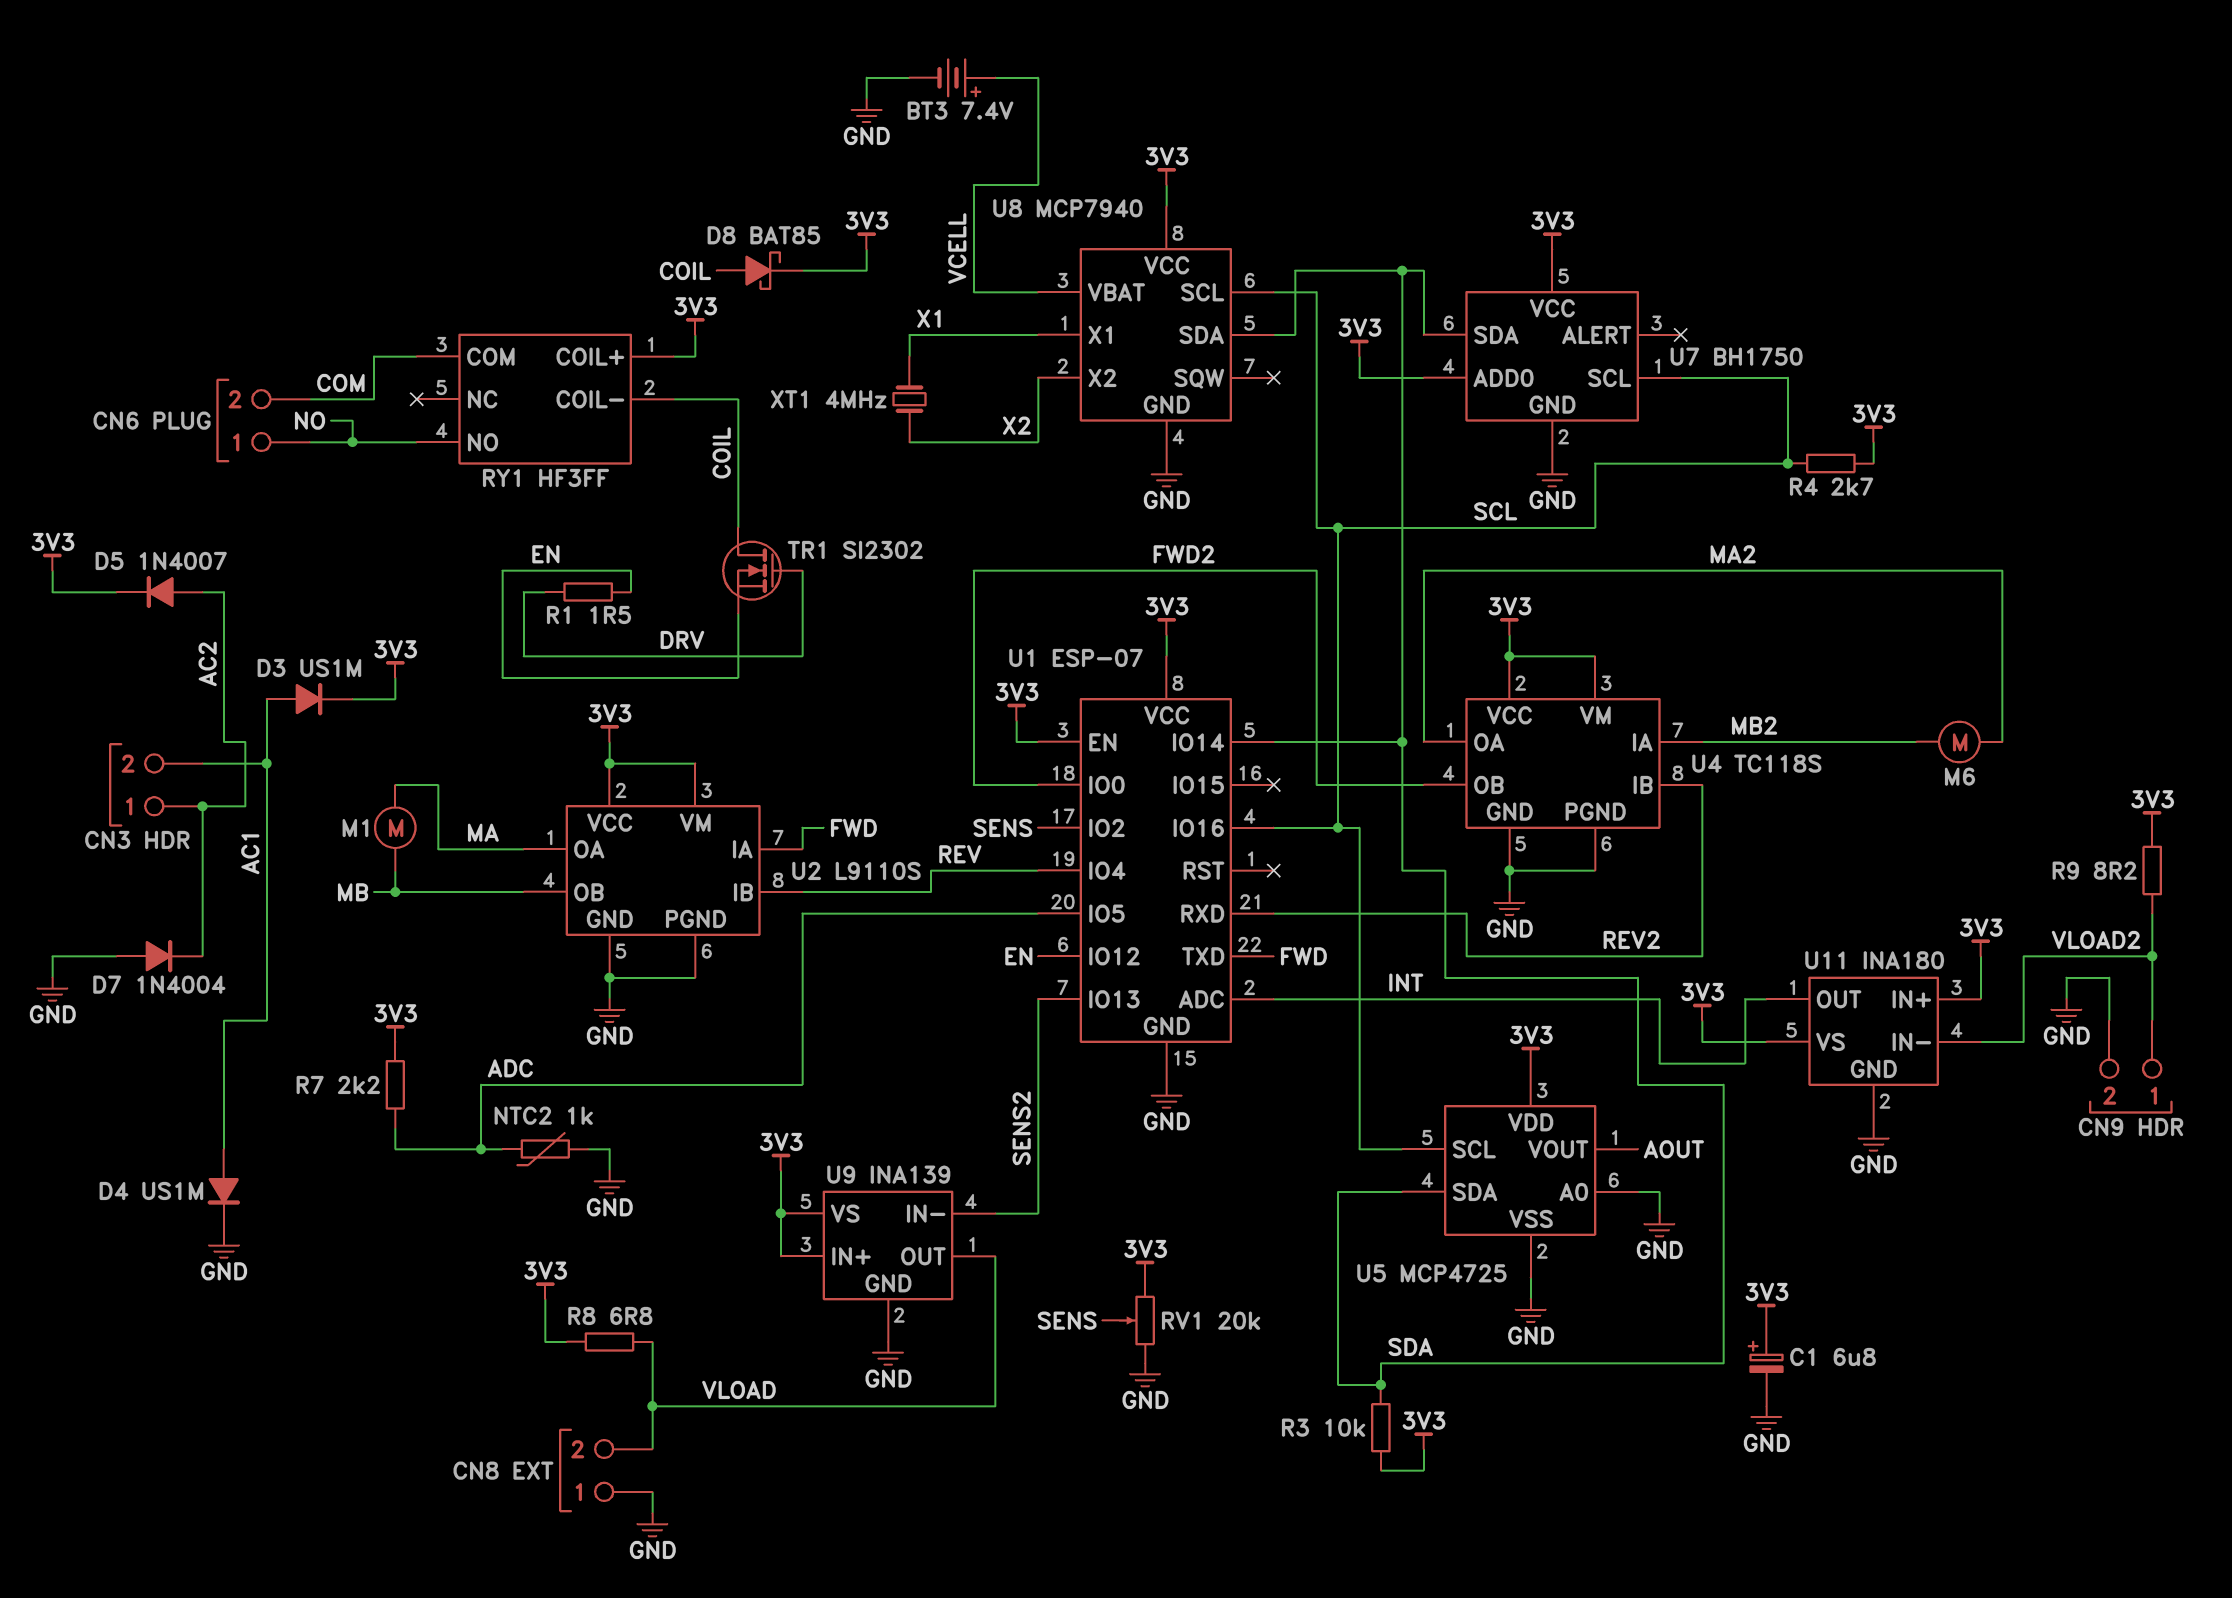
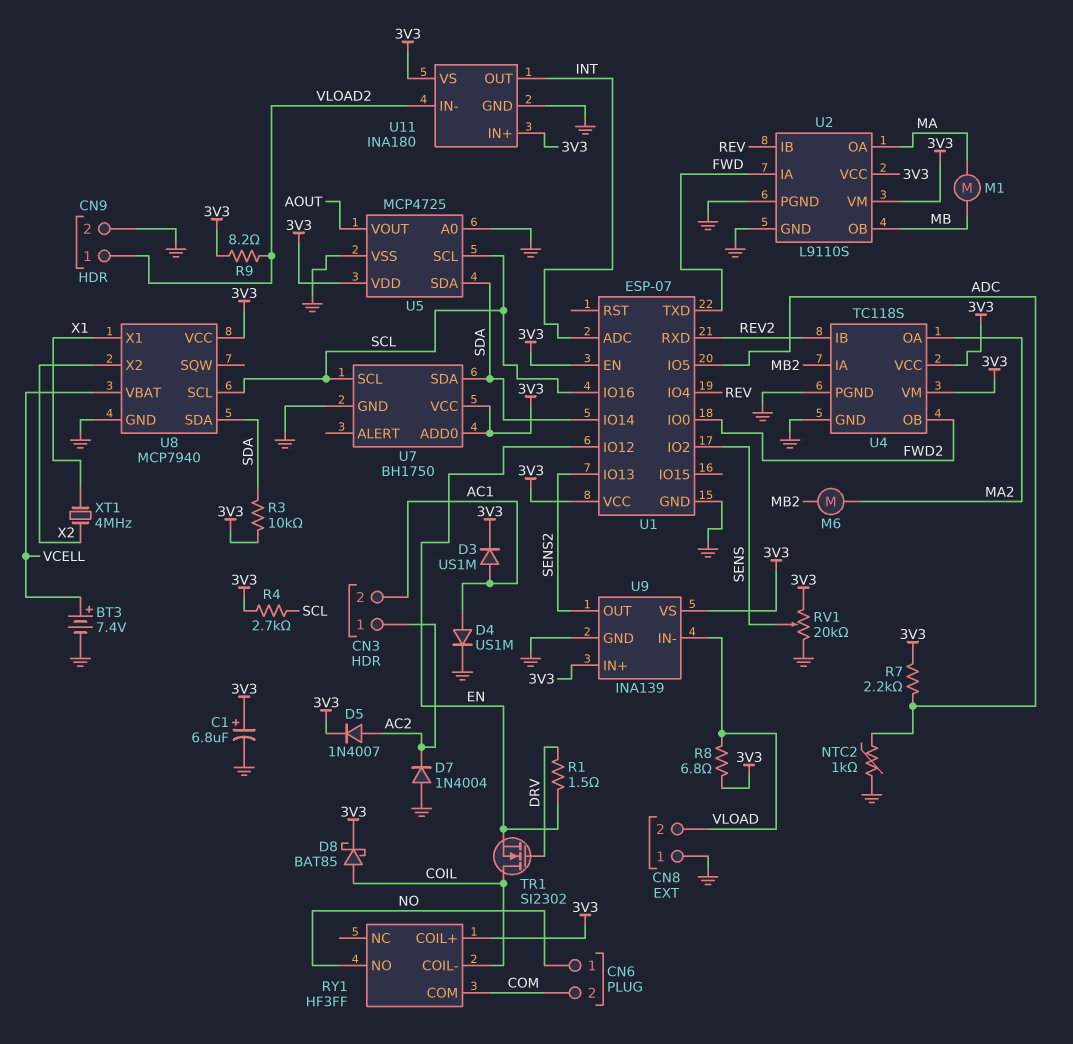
U9 pin IN-: SENS2 -> VLOAD
U9 pin OUT: VLOAD -> SENS2

